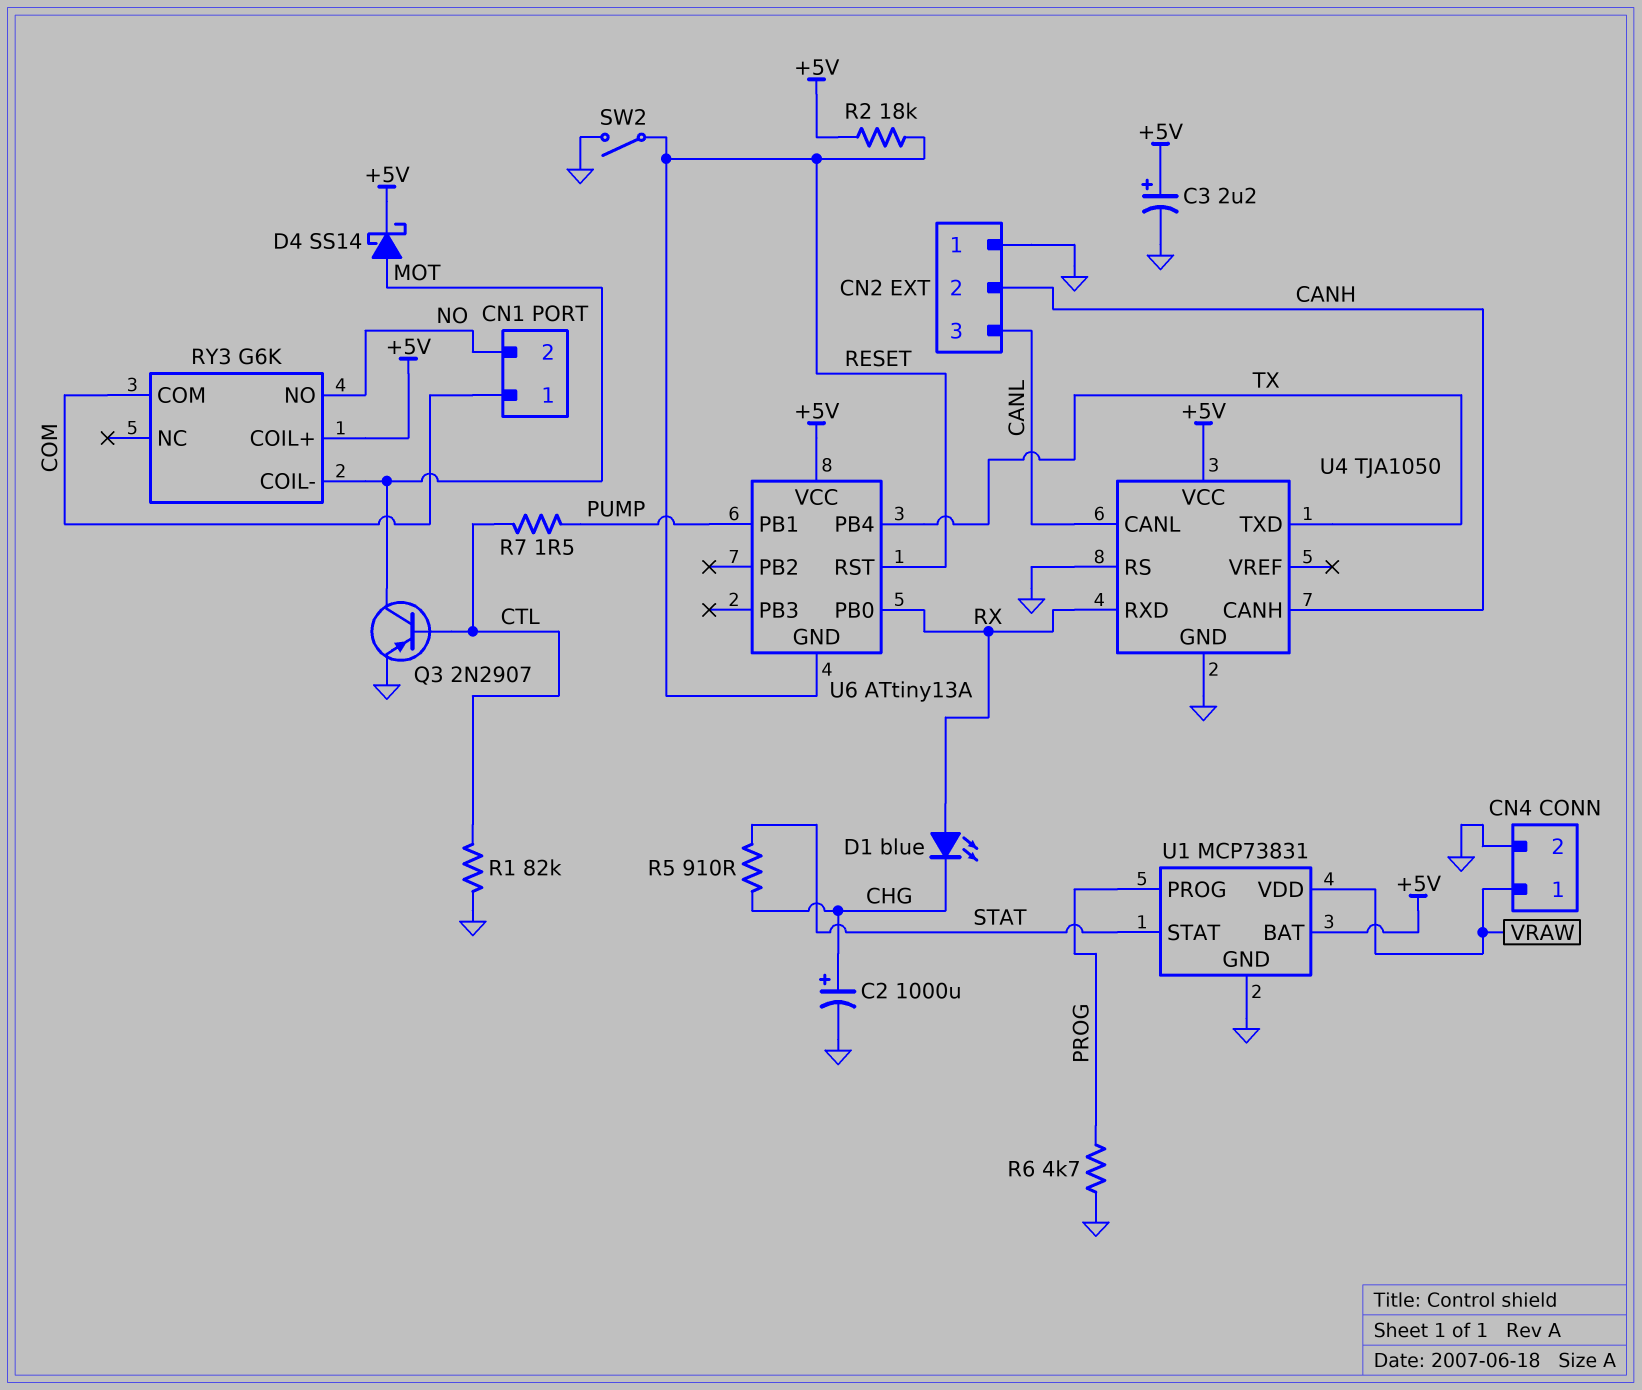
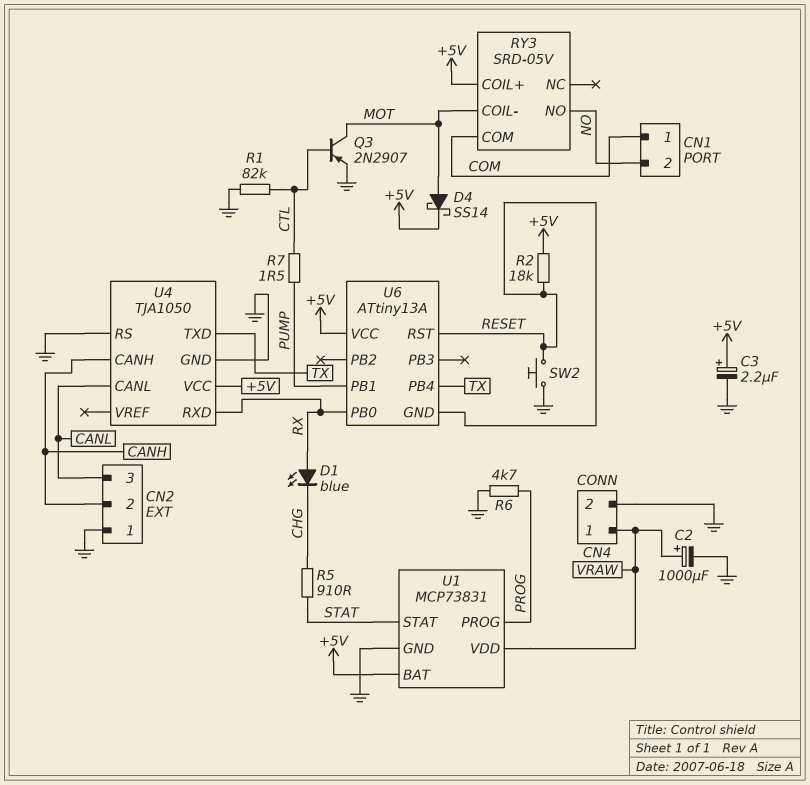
C2: 1000uF (plus CHG, minus GND) -> 1000uF (plus VRAW, minus GND)
RY3: G6K -> SRD-05V
SW2: switch (GND, RESET) -> button (GND, RESET)

